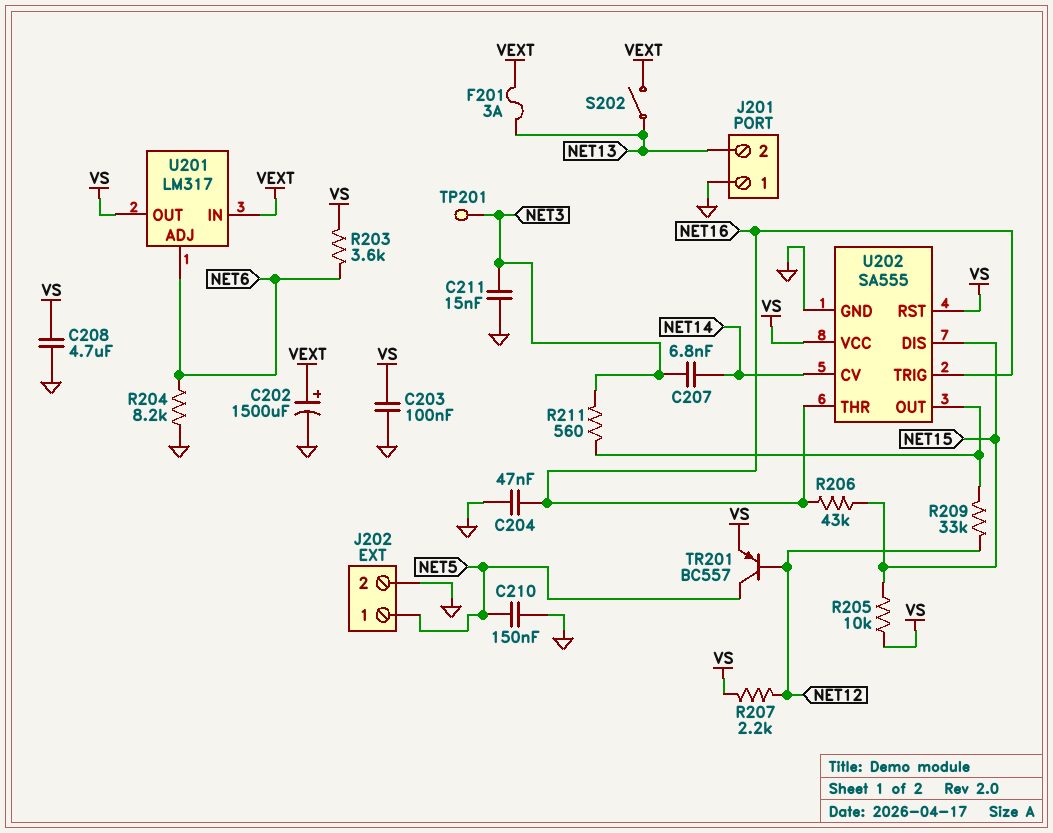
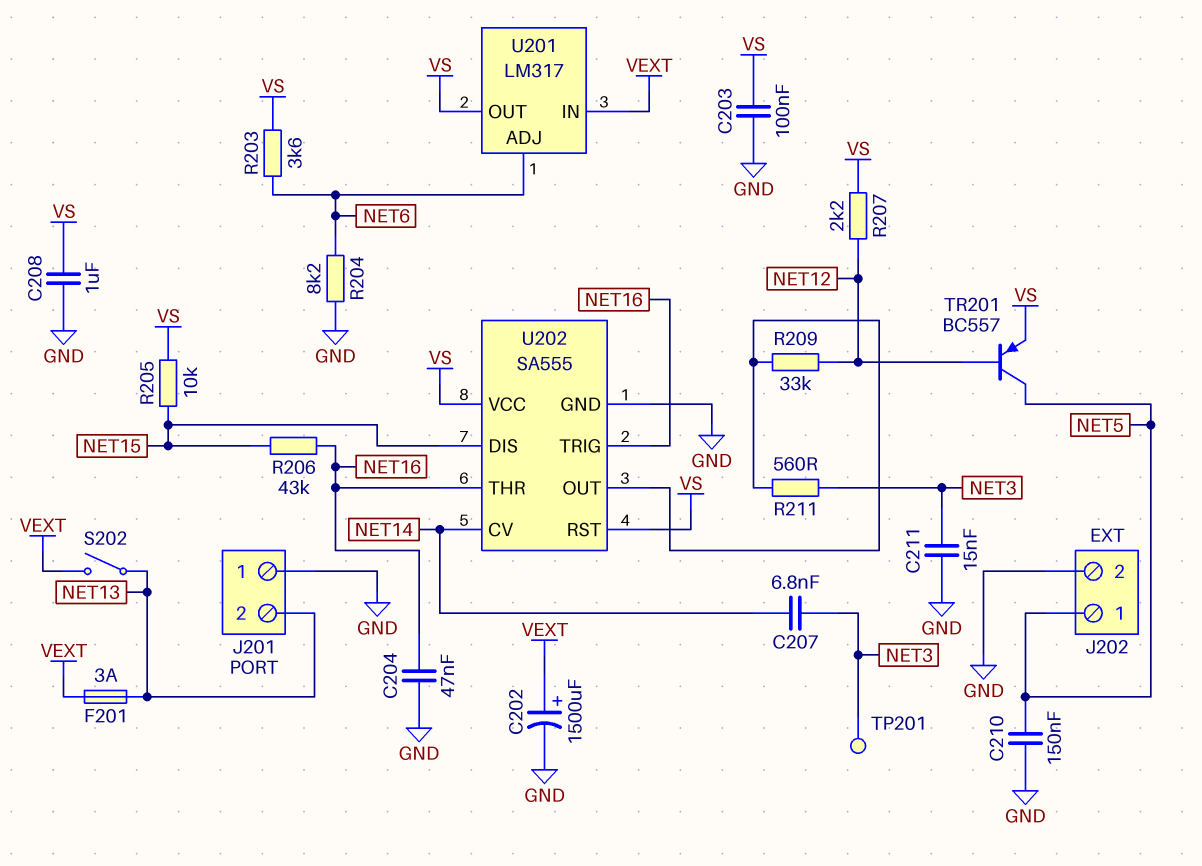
C208: 4.7uF (GND, VS) -> 1uF (GND, VS)

